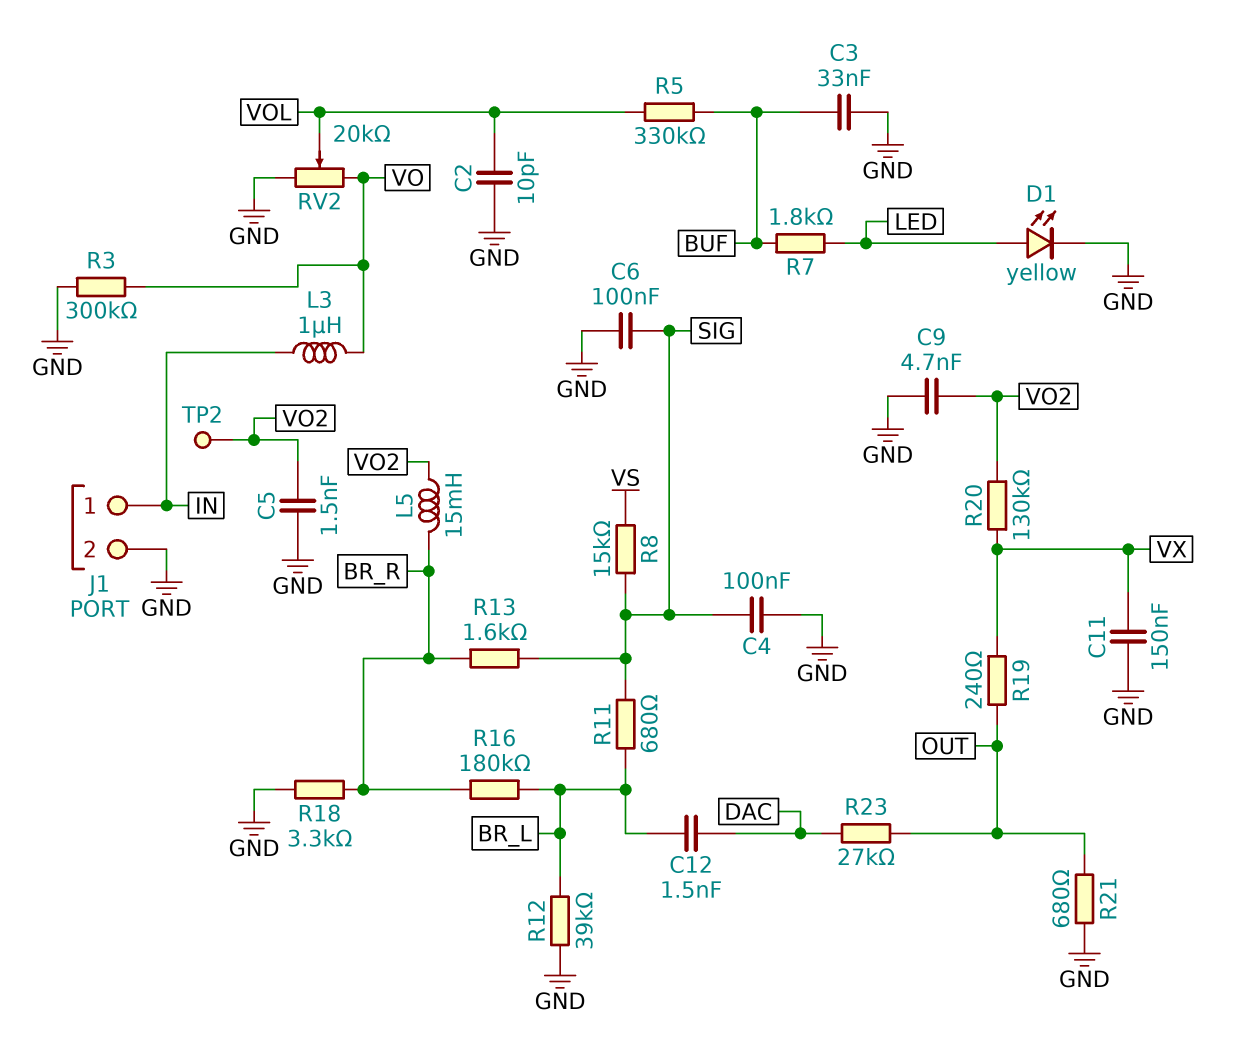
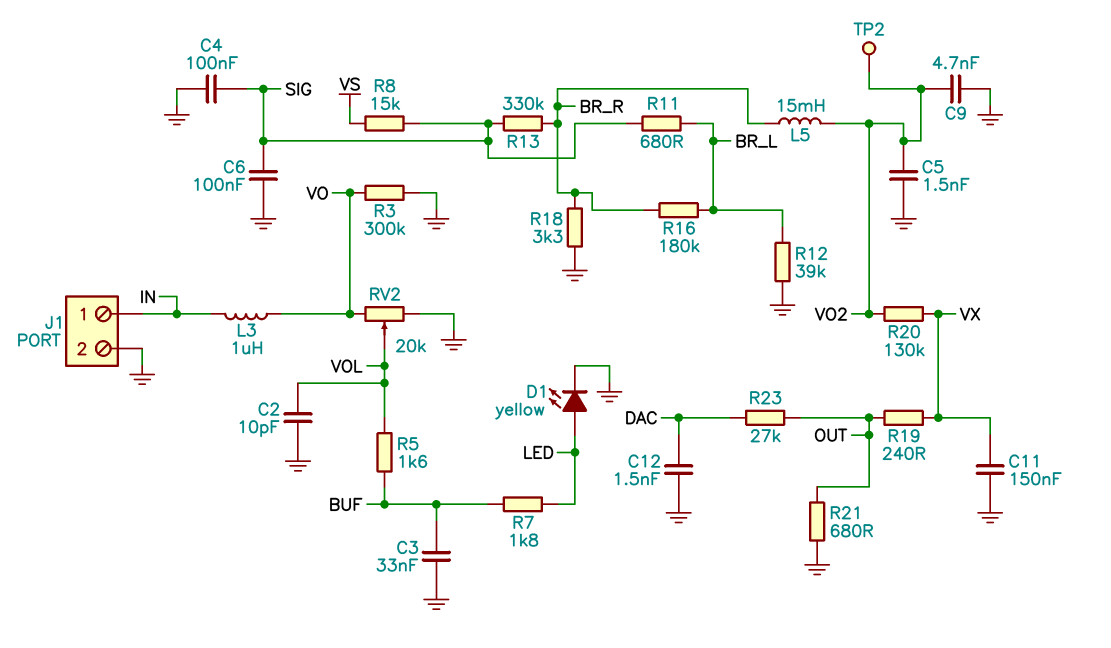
C12: 1.5nF (BR_L, DAC) -> 1.5nF (DAC, GND)
R5: 330k (BUF, VOL) -> 1.6k (BUF, VOL)
R13: 1.6k (BR_R, SIG) -> 330k (BR_R, SIG)

